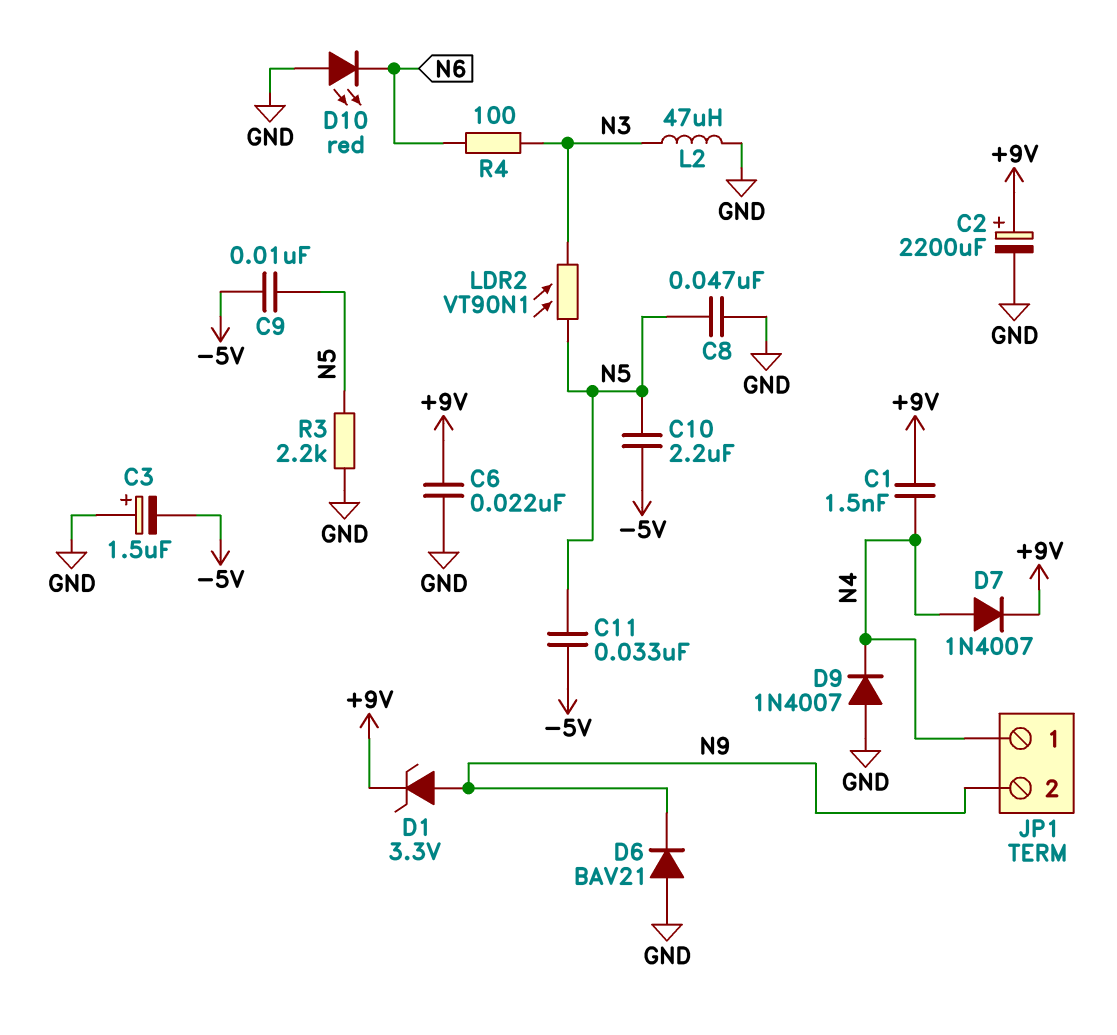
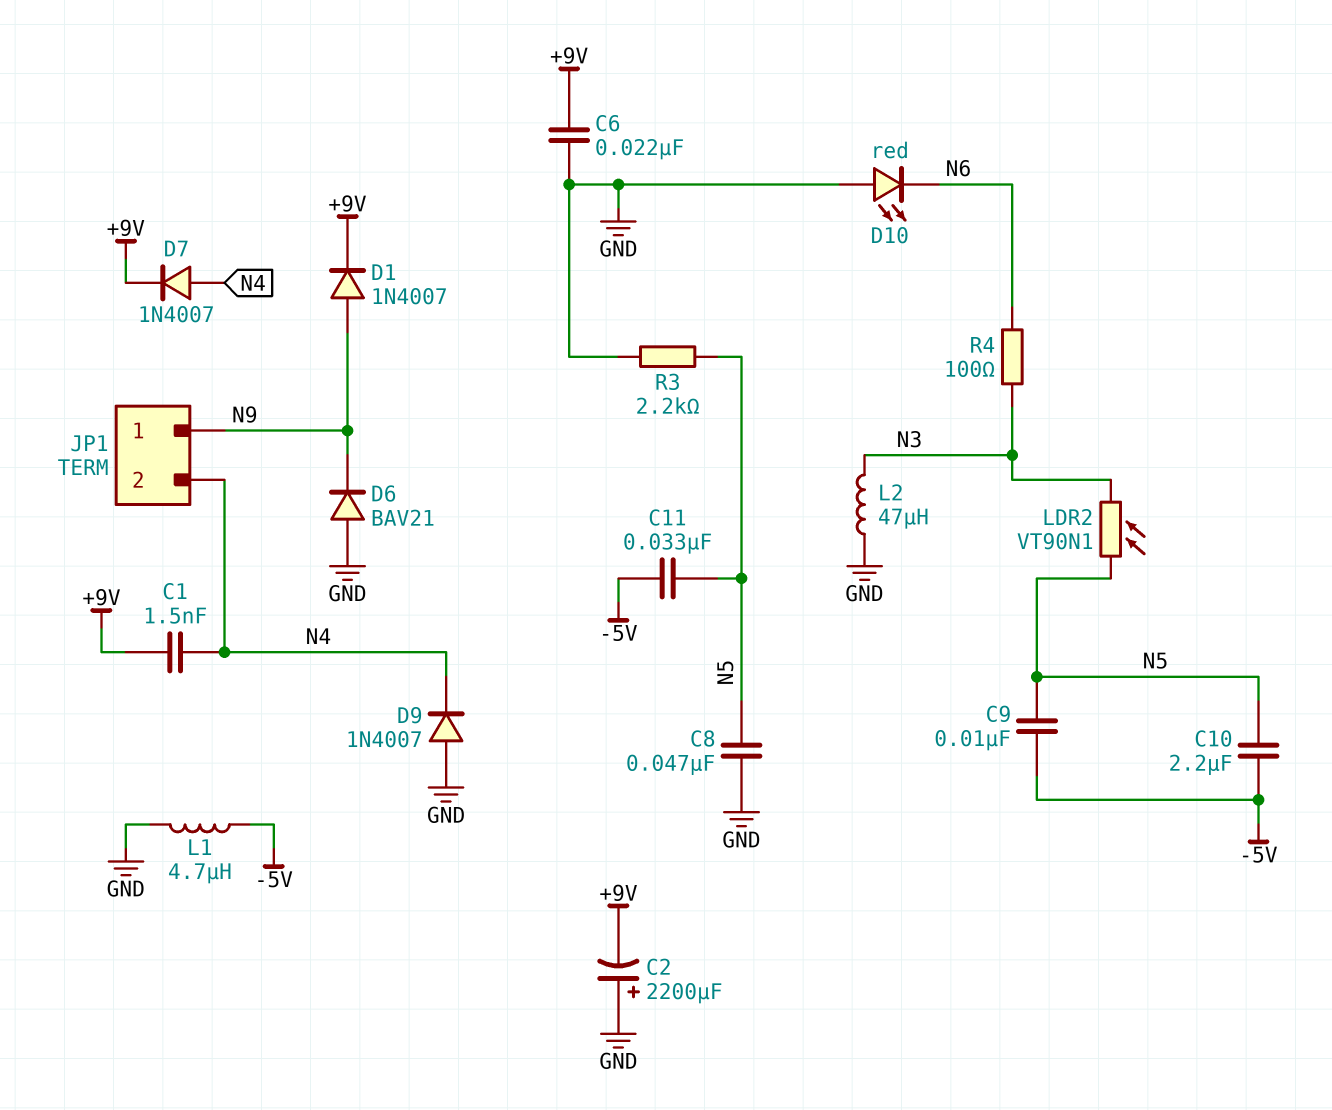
C2: 2200uF (plus +9V, minus GND) -> 2200uF (plus GND, minus +9V)
C3: 1.5uF (plus GND, minus -5V) -> none
D1: zener 3.3V (A N9, K +9V) -> diode 1N4007 (A N9, K +9V)
JP1 pin 1: N4 -> N9
JP1 pin 2: N9 -> N4
L1: none -> 4.7uH (-5V, GND)

